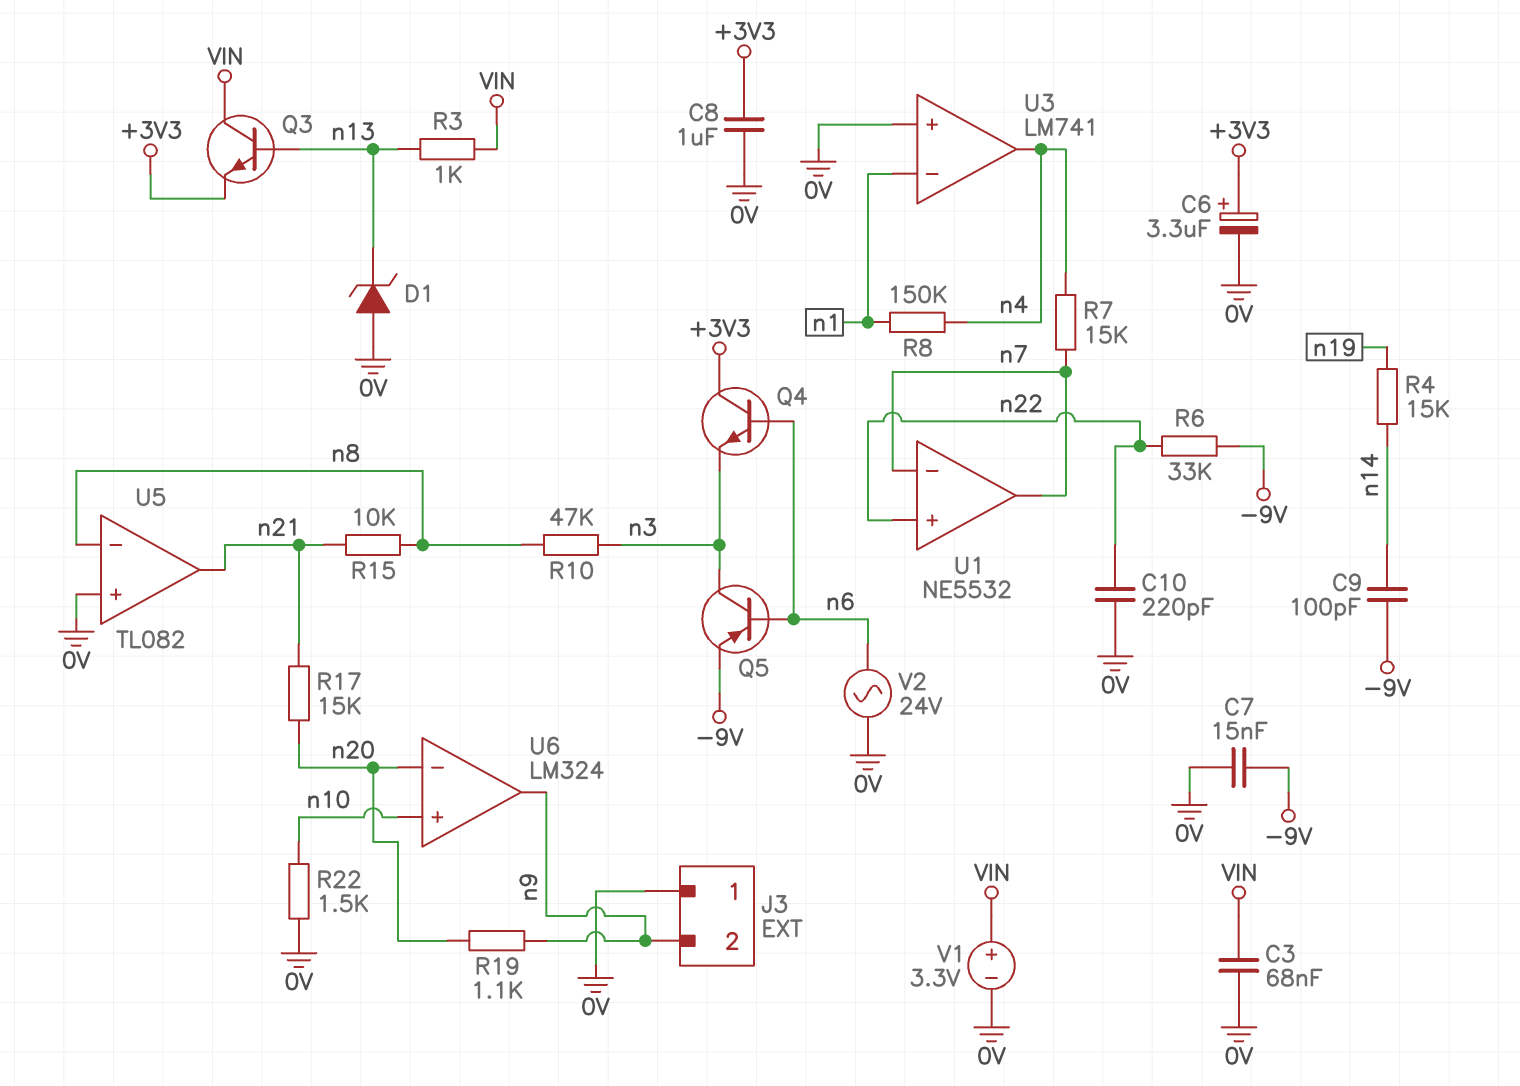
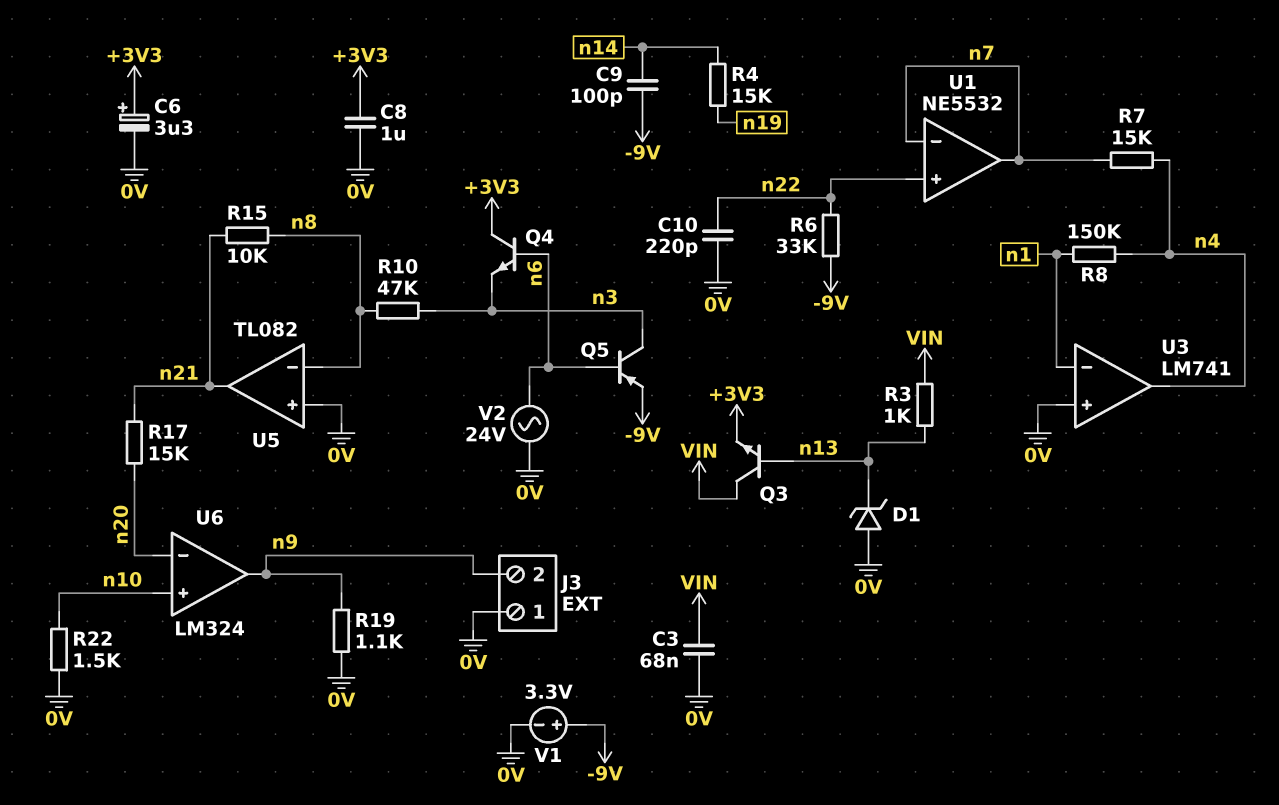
C7: 15nF (-9V, 0V) -> none
R19: 1.1k (n9, n20) -> 1.1k (0V, n9)
V1: 3.3V (plus VIN, minus 0V) -> 3.3V (plus -9V, minus 0V)

